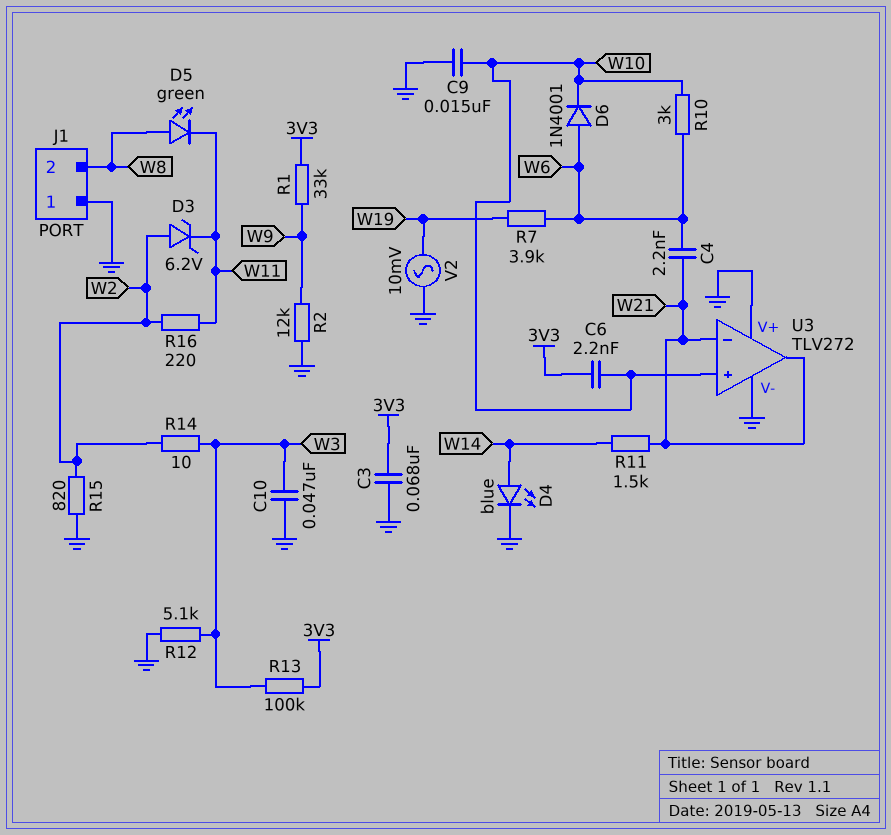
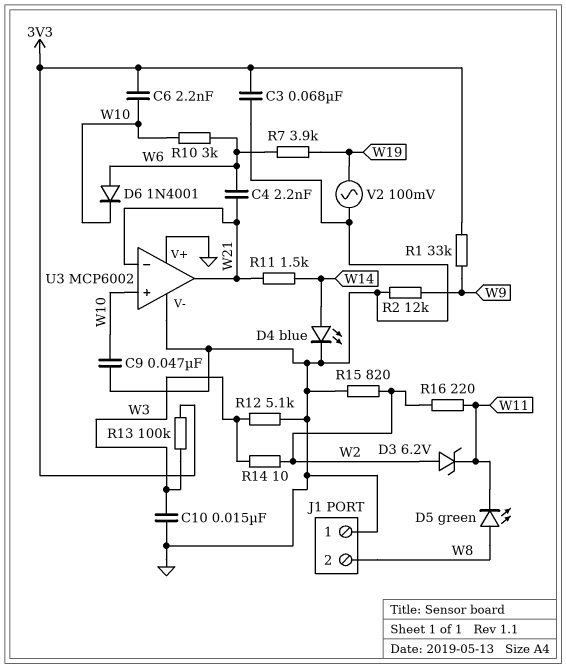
C9: 15nF (GND, W10) -> 47nF (GND, W10)
C10: 47nF (GND, W3) -> 15nF (GND, W3)
U3: TLV272 -> MCP6002
V2: AC 10mV (GND, W19) -> AC 100mV (GND, W19)

